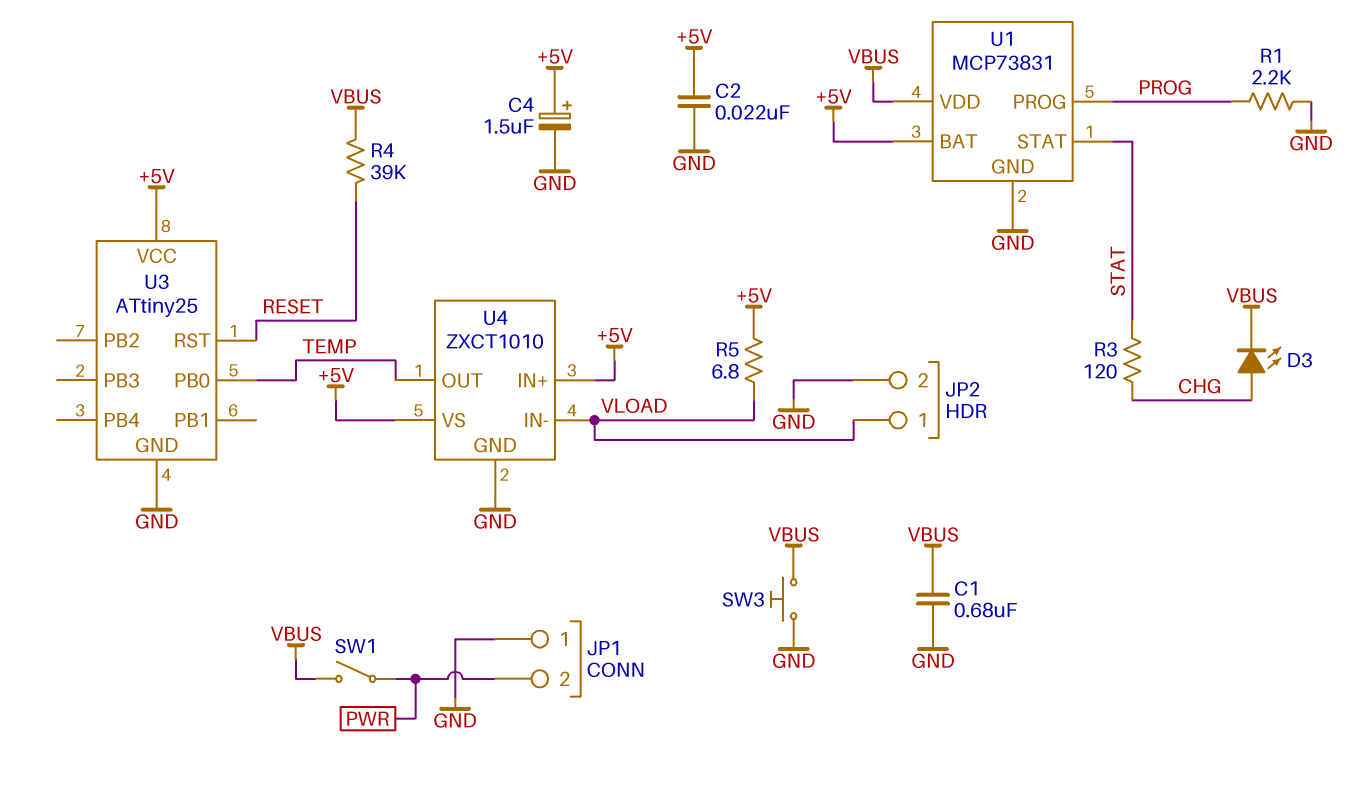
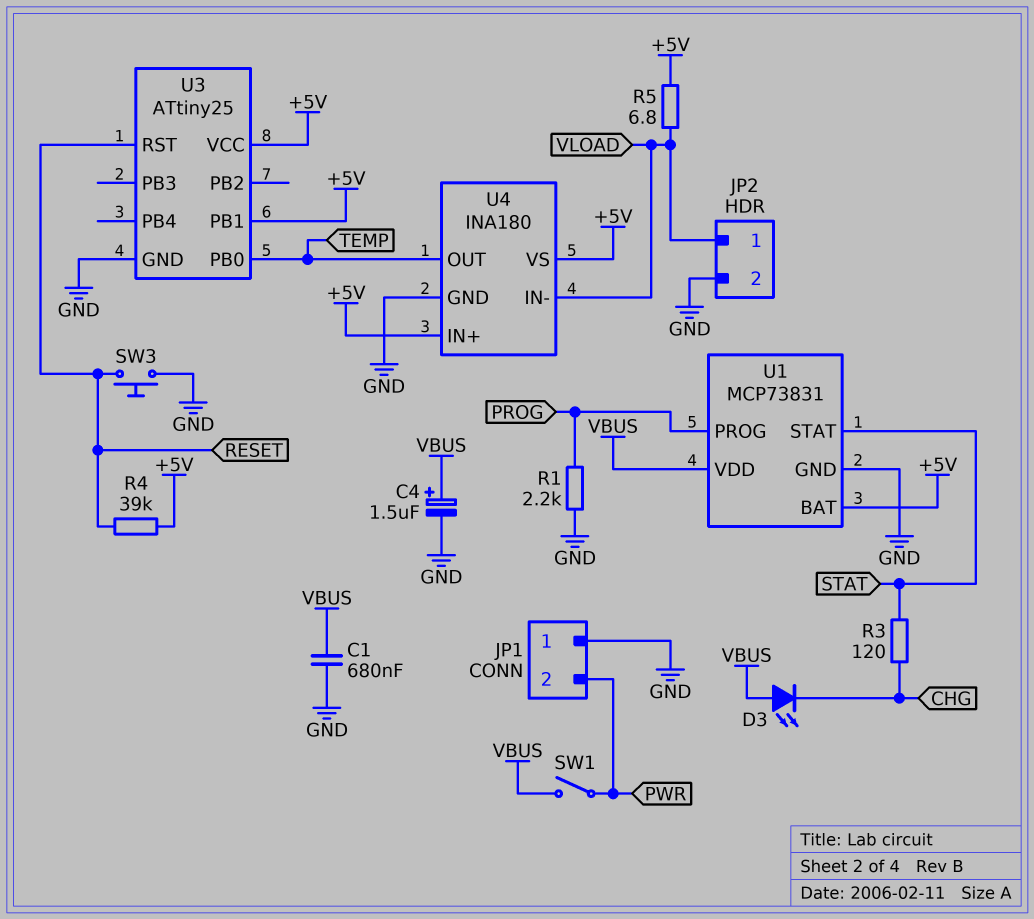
C2: 22nF (+5V, GND) -> none
C4: 1.5uF (plus +5V, minus GND) -> 1.5uF (plus VBUS, minus GND)
D3: LED (A CHG, K VBUS) -> LED (A VBUS, K CHG)
R4: 39k (RESET, VBUS) -> 39k (+5V, RESET)
SW3: button (GND, VBUS) -> button (GND, RESET)
U3 pin PB1: none -> +5V
U4: ZXCT1010 -> INA180

